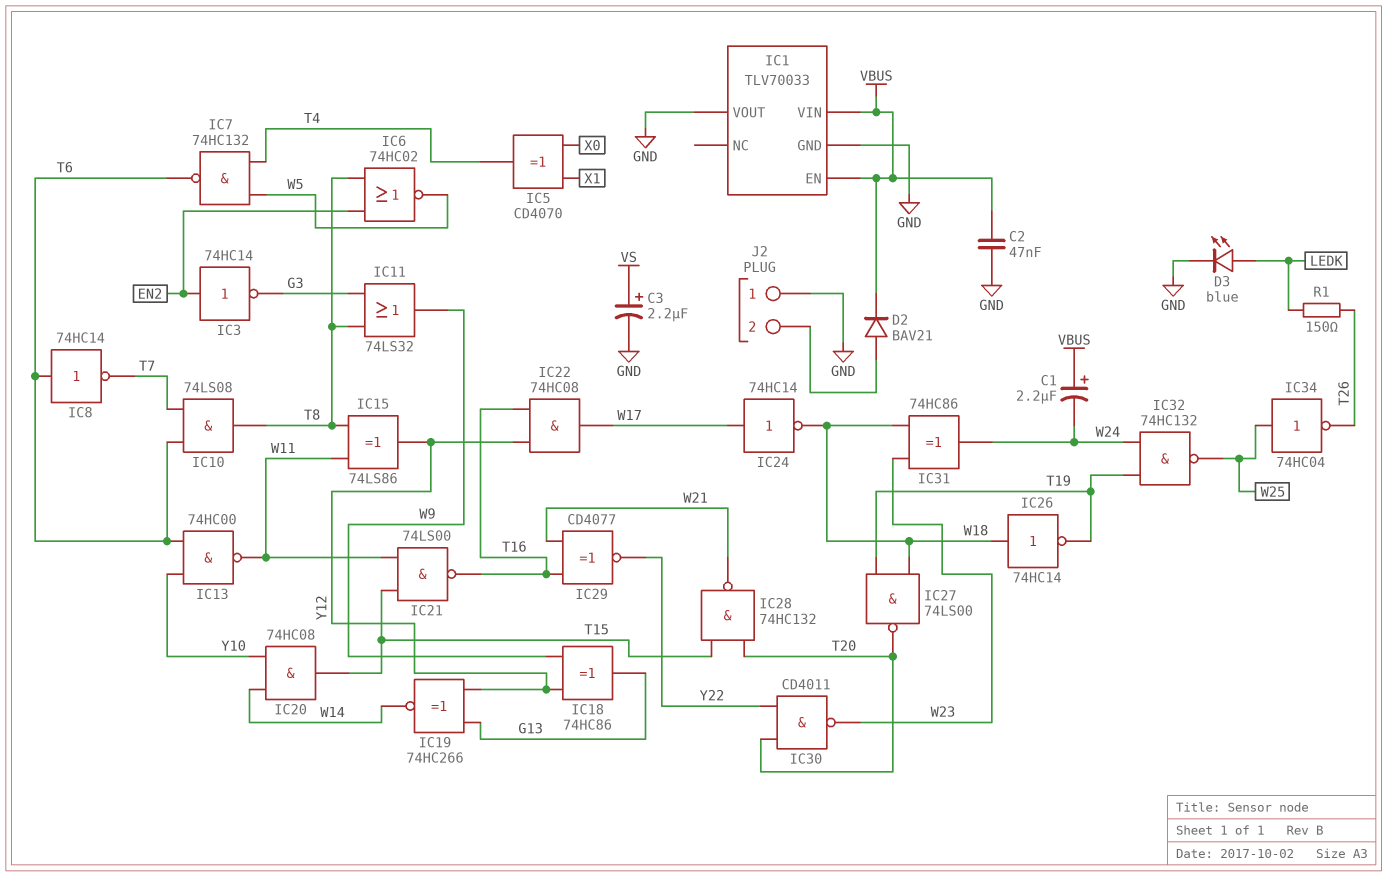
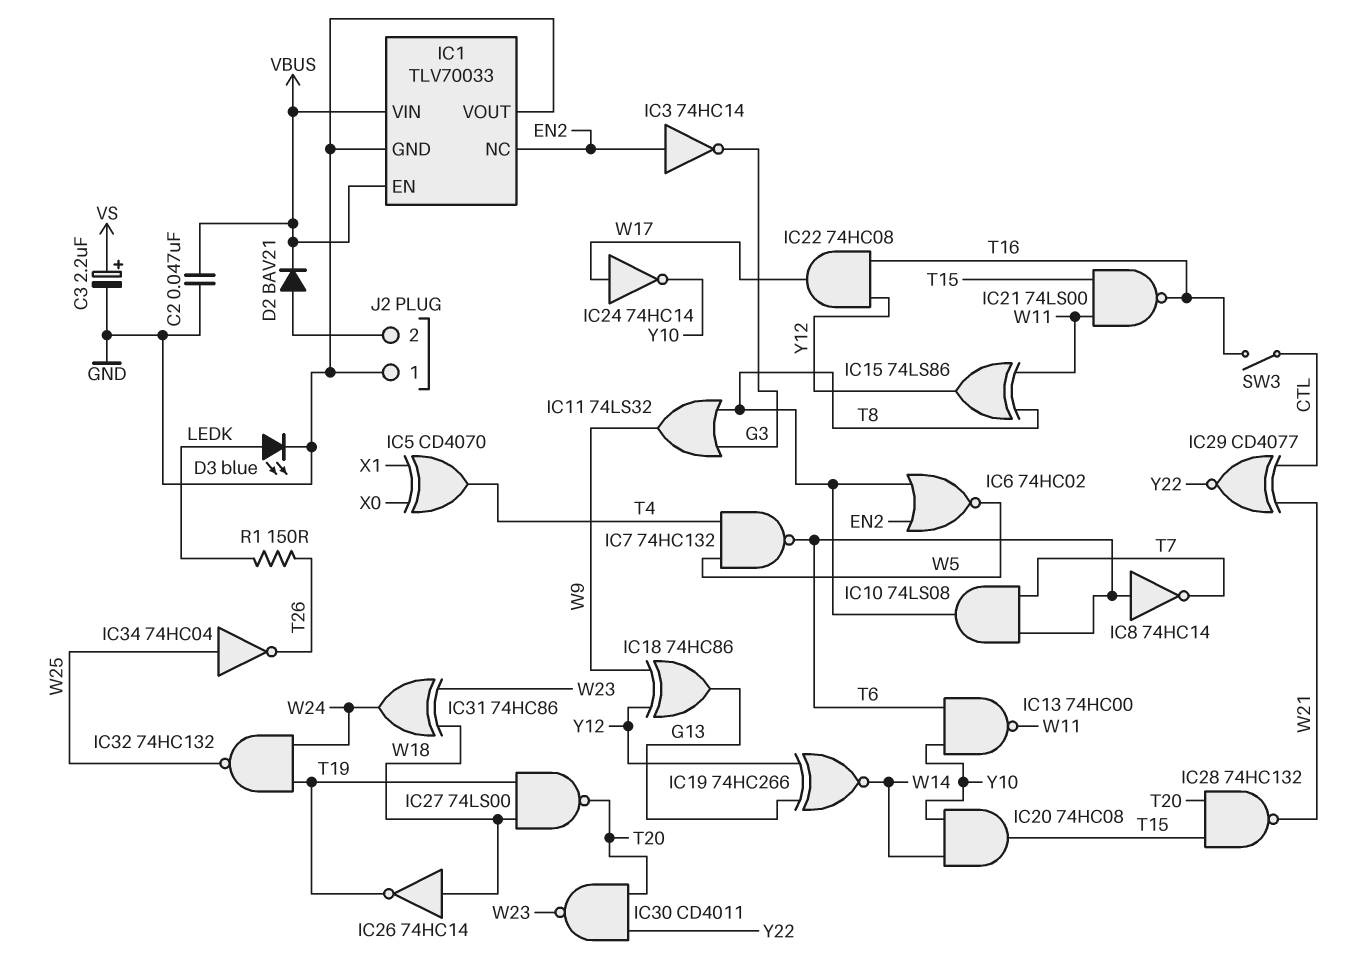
C1: 2.2uF (plus VBUS, minus W24) -> none
IC1 pin NC: none -> EN2
IC24: NOT 74HC14 (in W17, out W18) -> NOT 74HC14 (in W17, out Y10)
IC29: XNOR CD4077 (in T16, in W21, out Y22) -> XNOR CD4077 (in CTL, in W21, out Y22)
SW3: none -> switch (CTL, T16)

